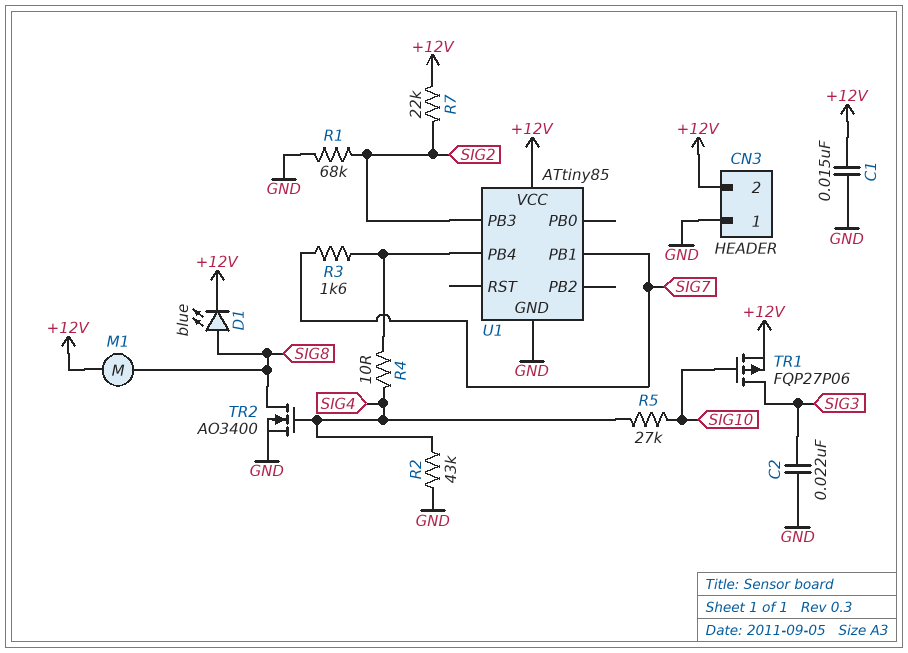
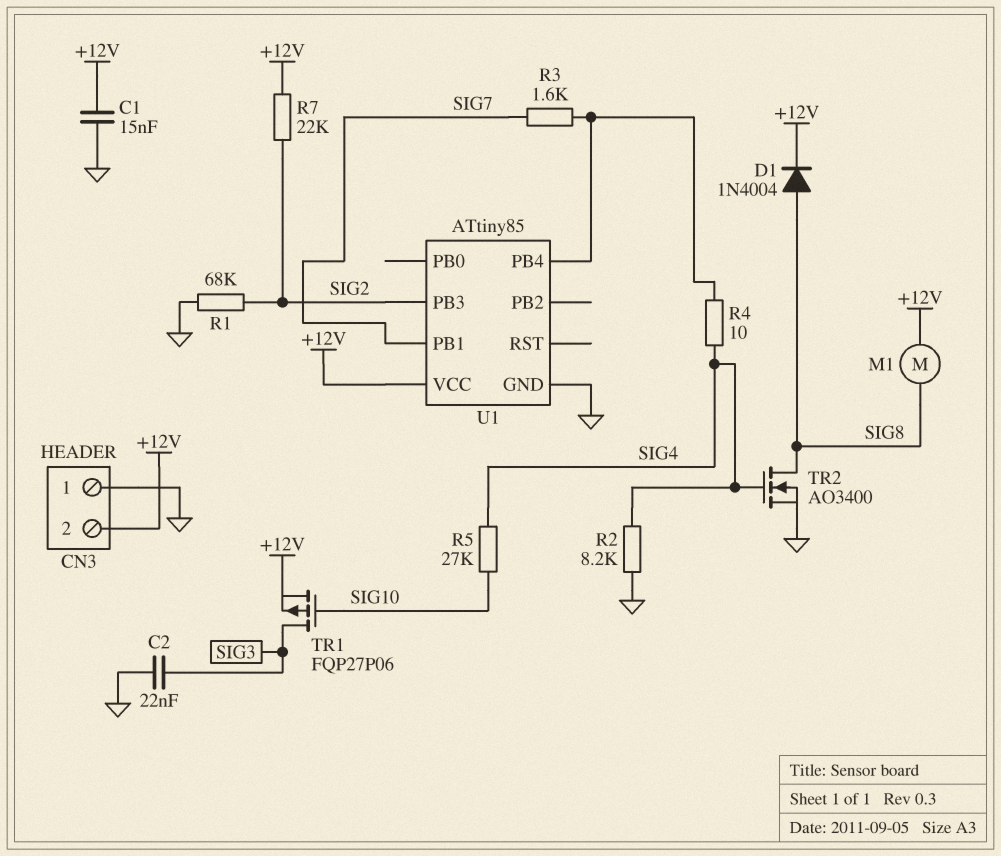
D1: LED blue (A SIG8, K +12V) -> diode 1N4004 (A SIG8, K +12V)
R2: 43k (GND, SIG4) -> 8.2k (GND, SIG4)

